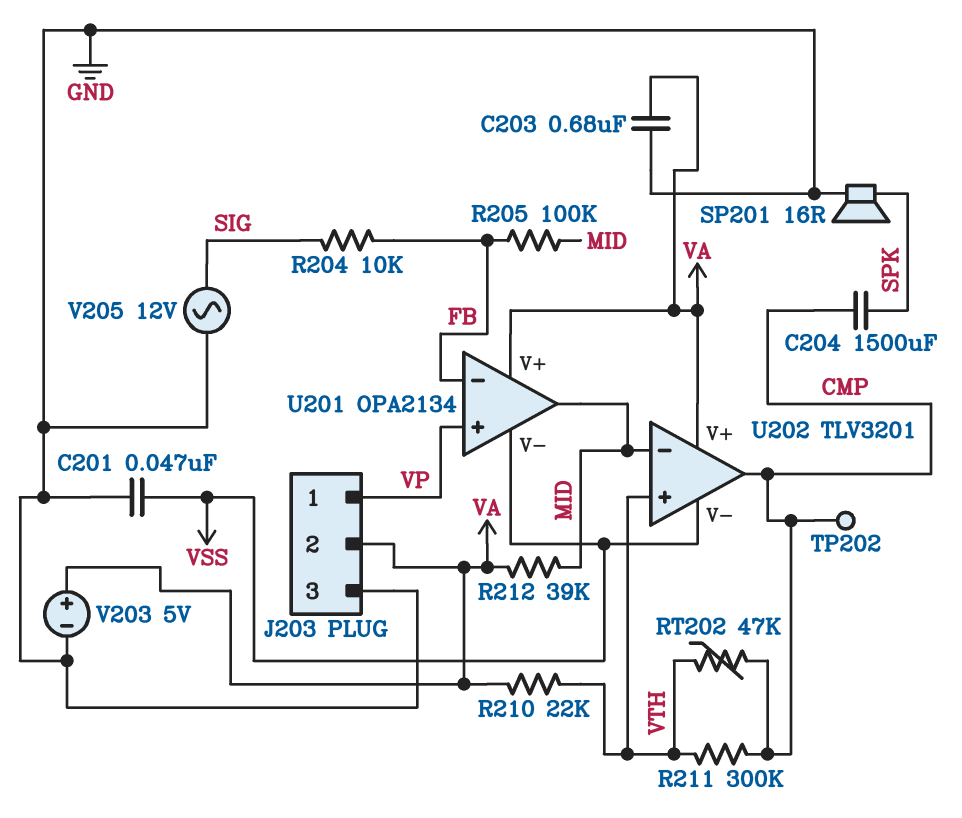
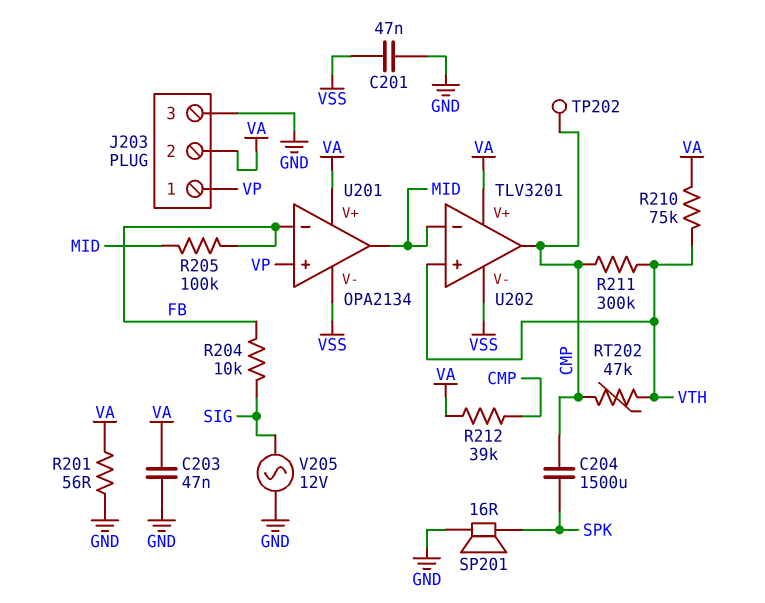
C203: 680nF (GND, VA) -> 47nF (GND, VA)
R201: none -> 56 (GND, VA)
R210: 22k (VA, VTH) -> 75k (VA, VTH)
R212: 39k (MID, VA) -> 39k (CMP, VA)
V203: 5V (plus VA, minus GND) -> none

